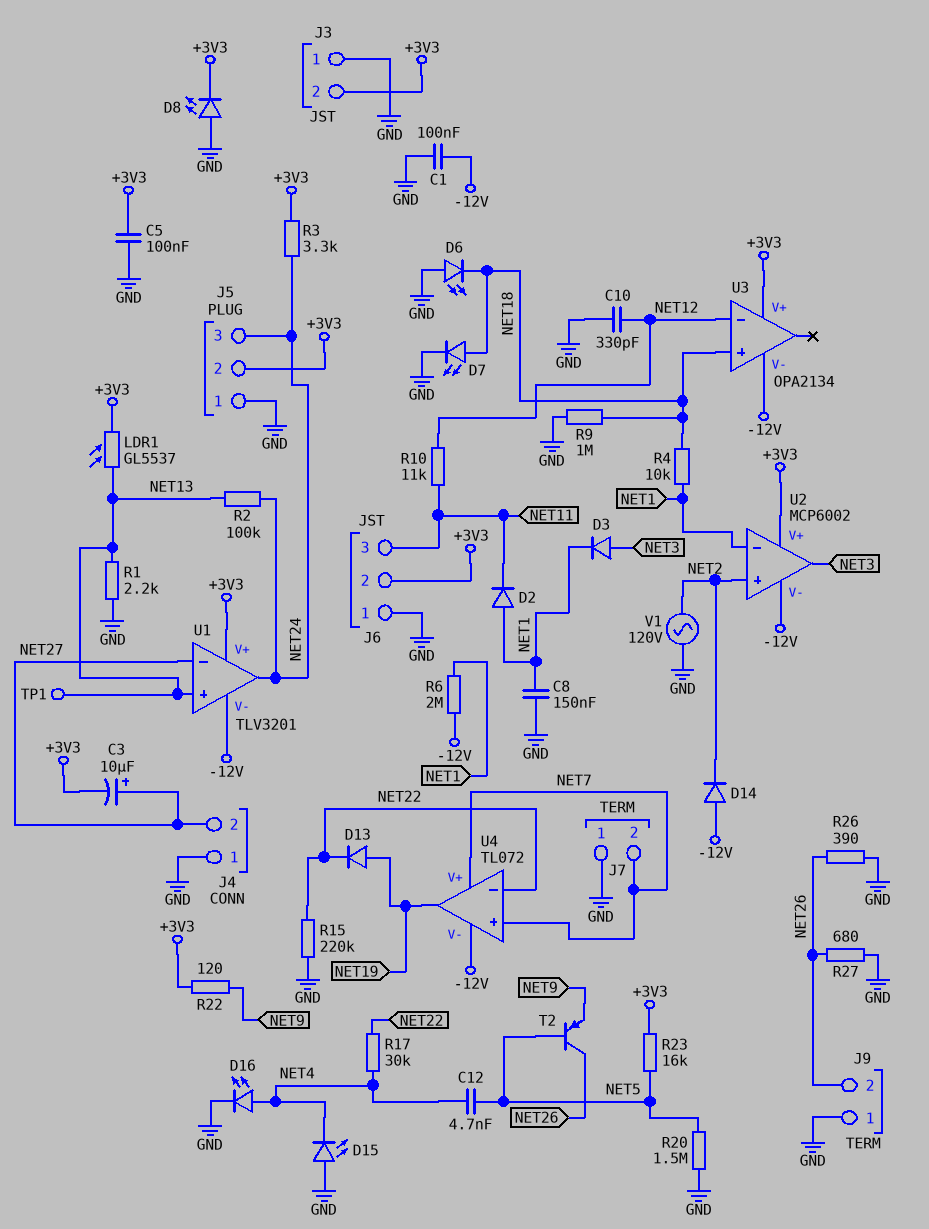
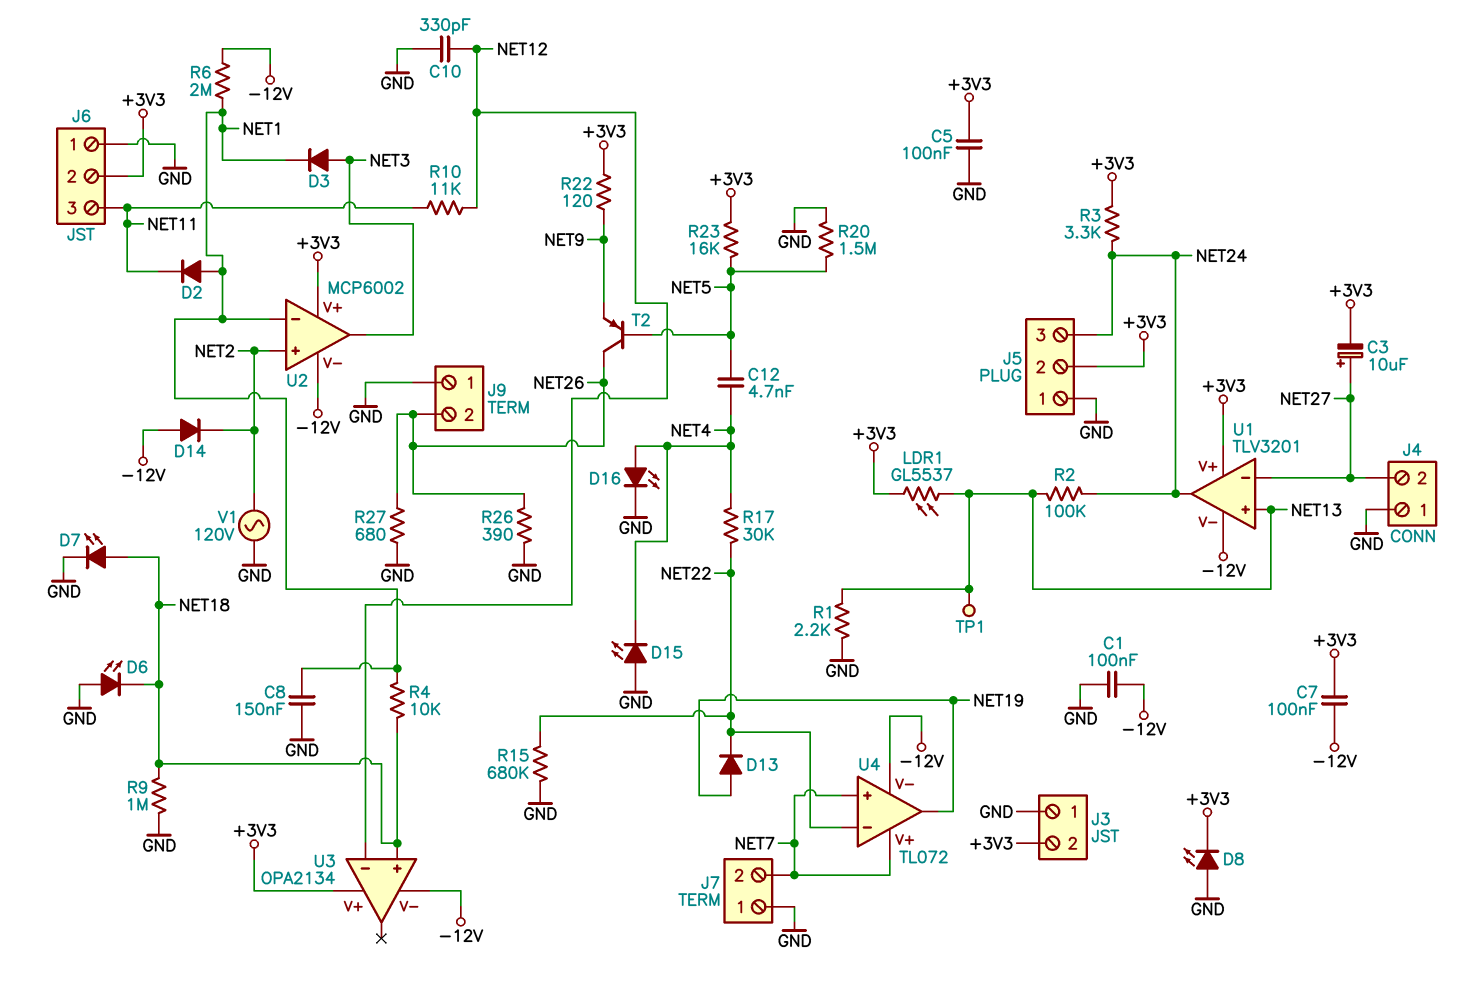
C7: none -> 100nF (+3V3, -12V)
R15: 220k (GND, NET22) -> 680k (GND, NET22)

